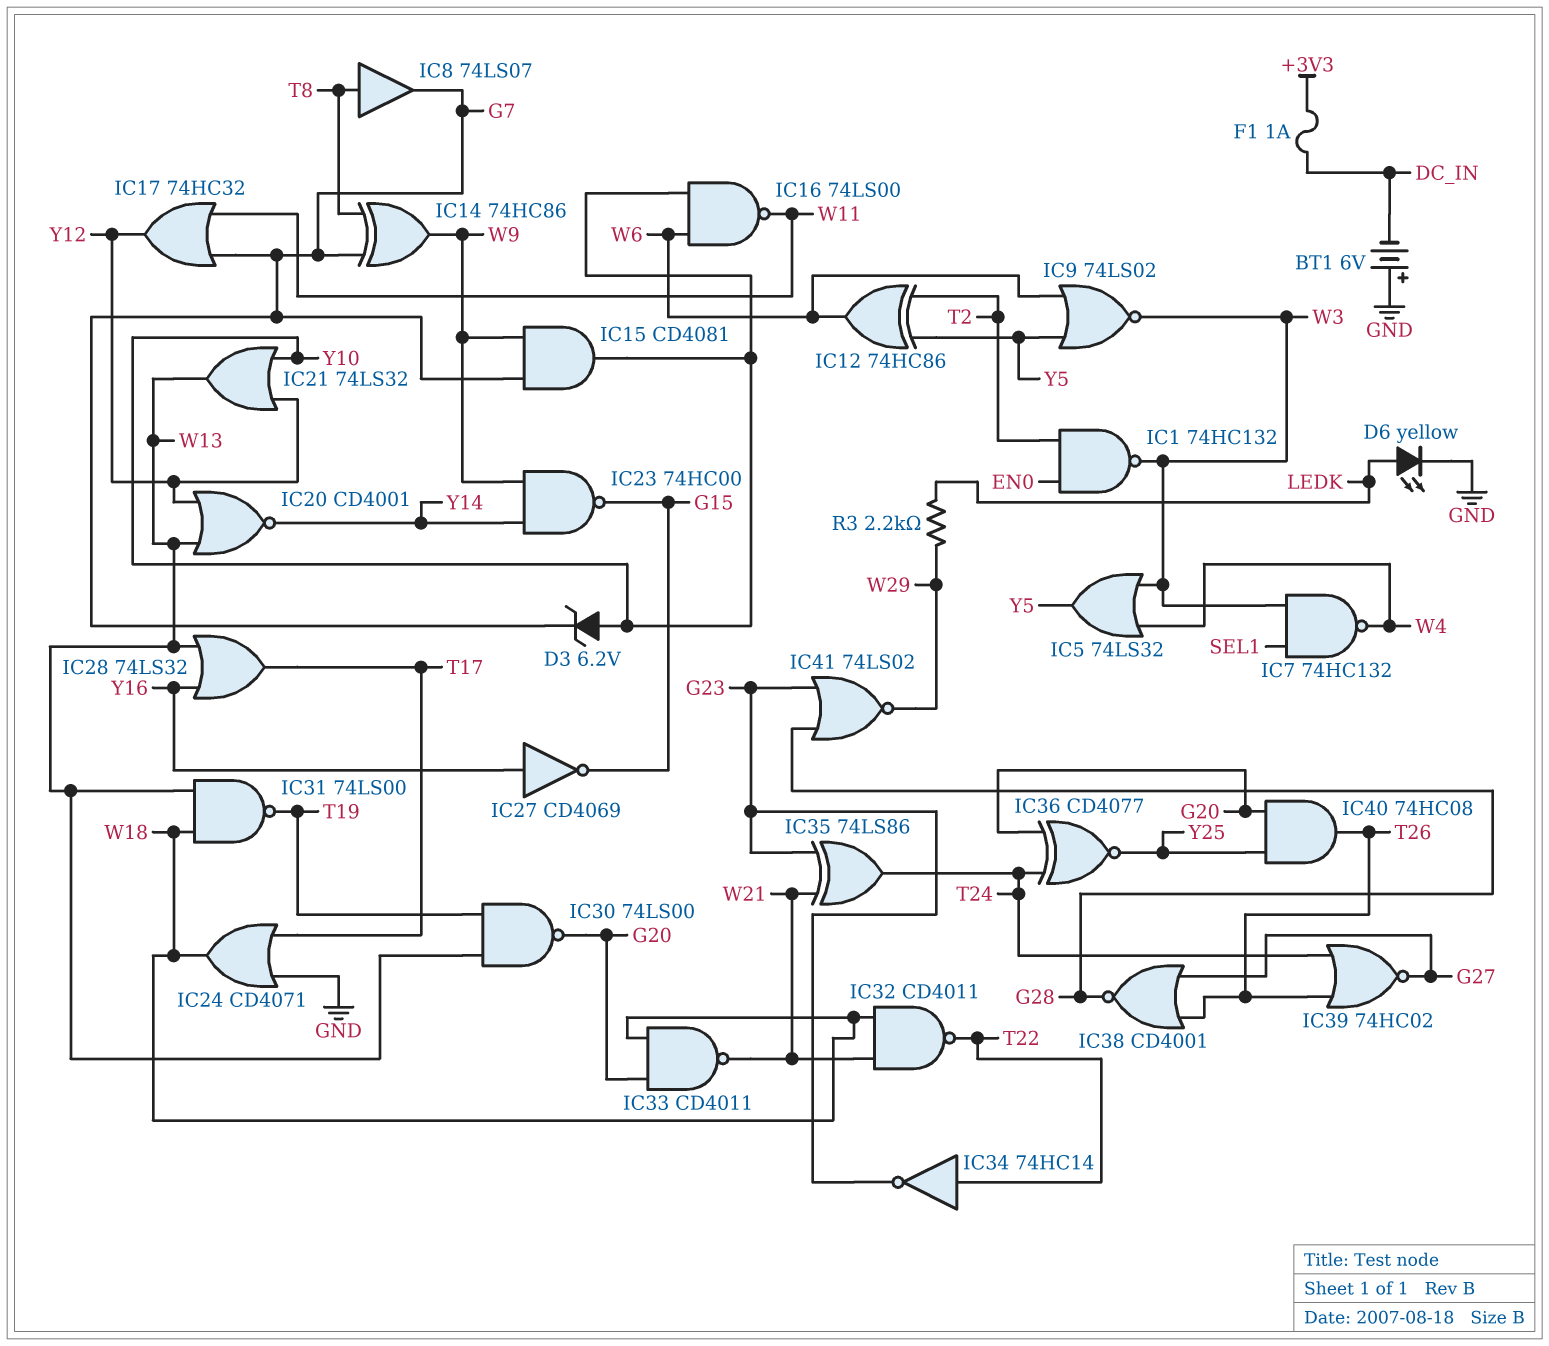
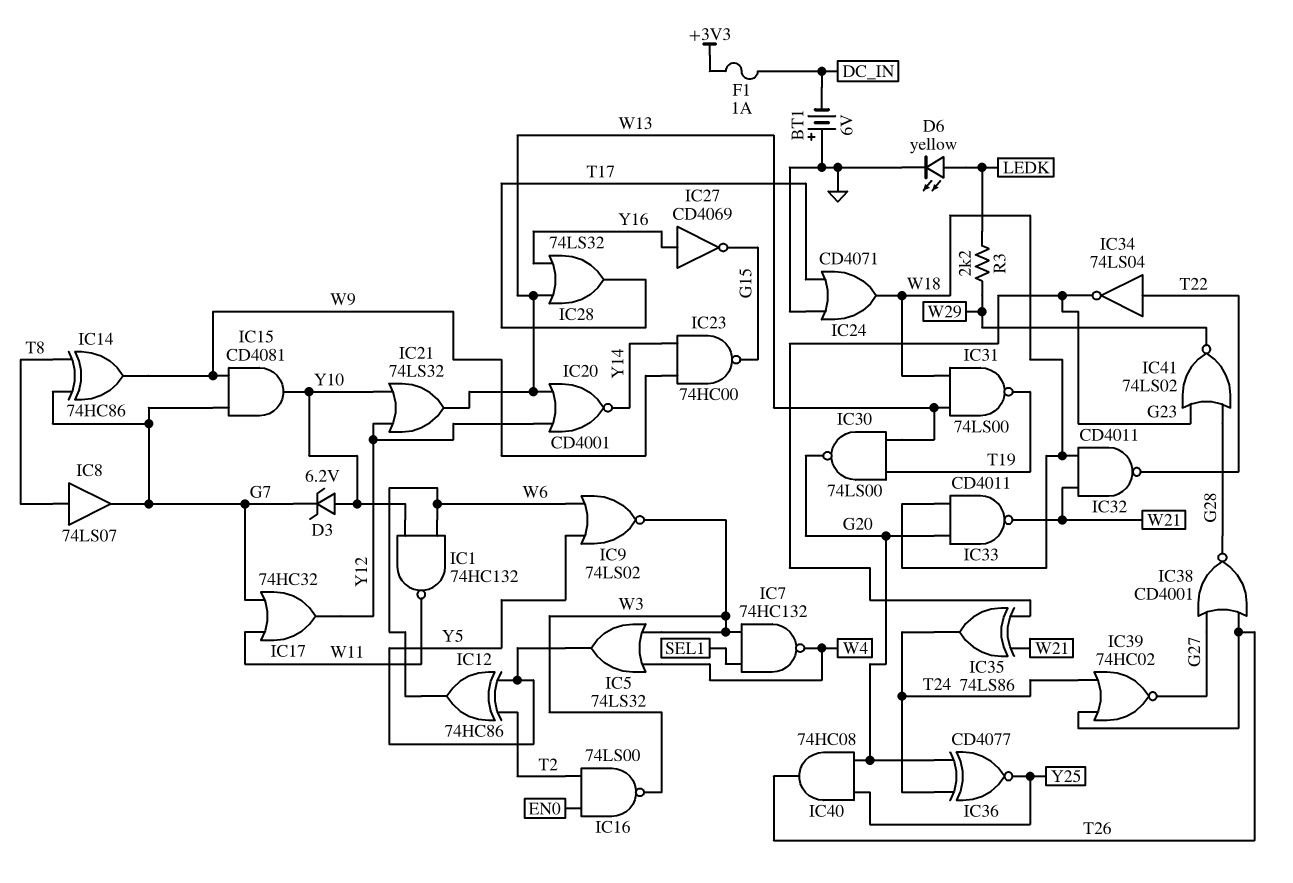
IC1: NAND 74HC132 (in EN0, in T2, out W3) -> NAND 74HC132 (in W6, in Y10, out W11)
IC16: NAND 74LS00 (in W6, in Y10, out W11) -> NAND 74LS00 (in EN0, in T2, out W3)
IC34: NOT 74HC14 (in T22, out G23) -> NOT 74LS04 (in T22, out G23)

